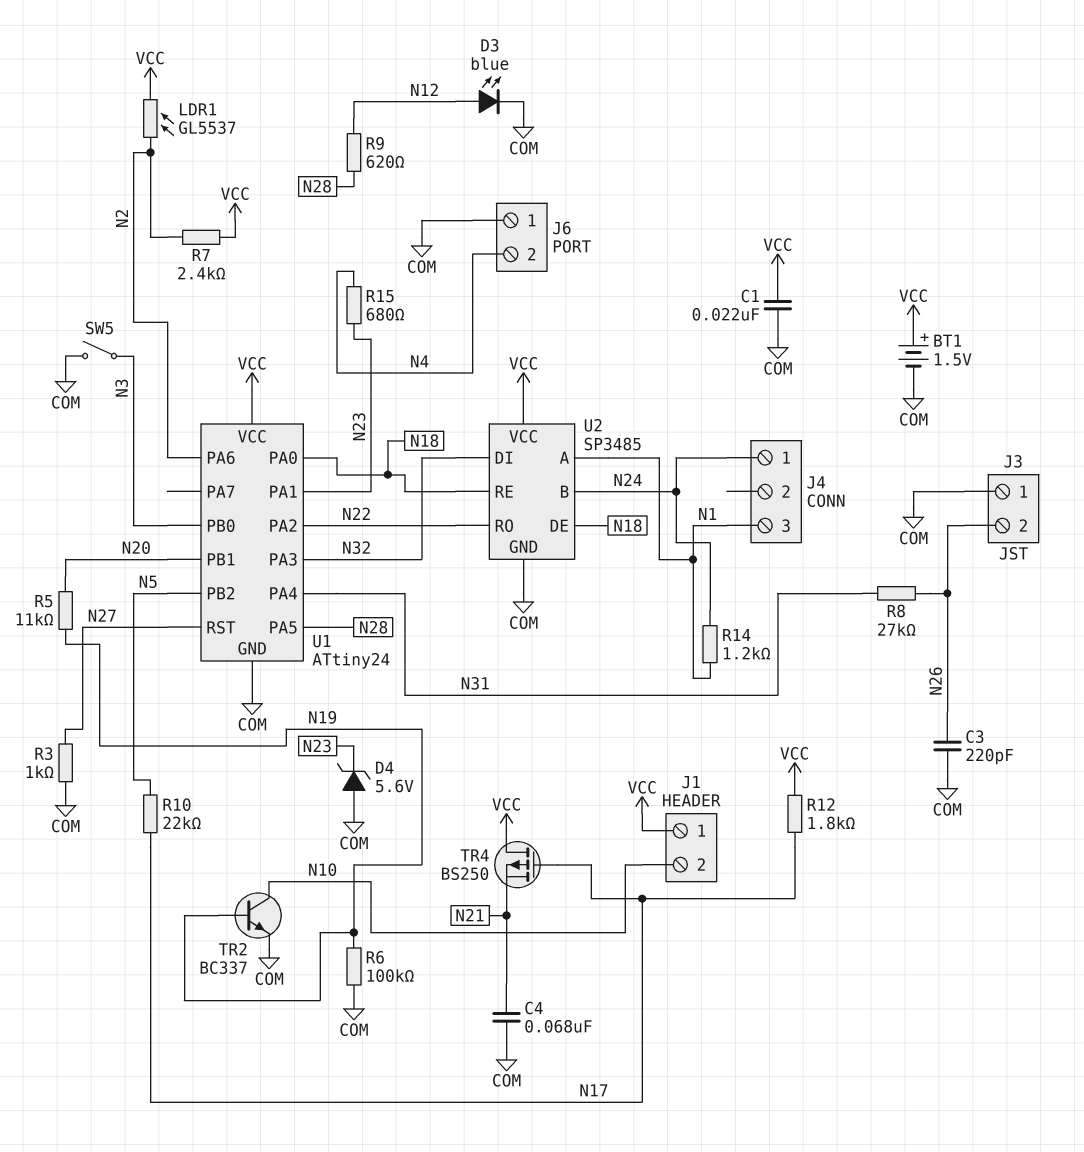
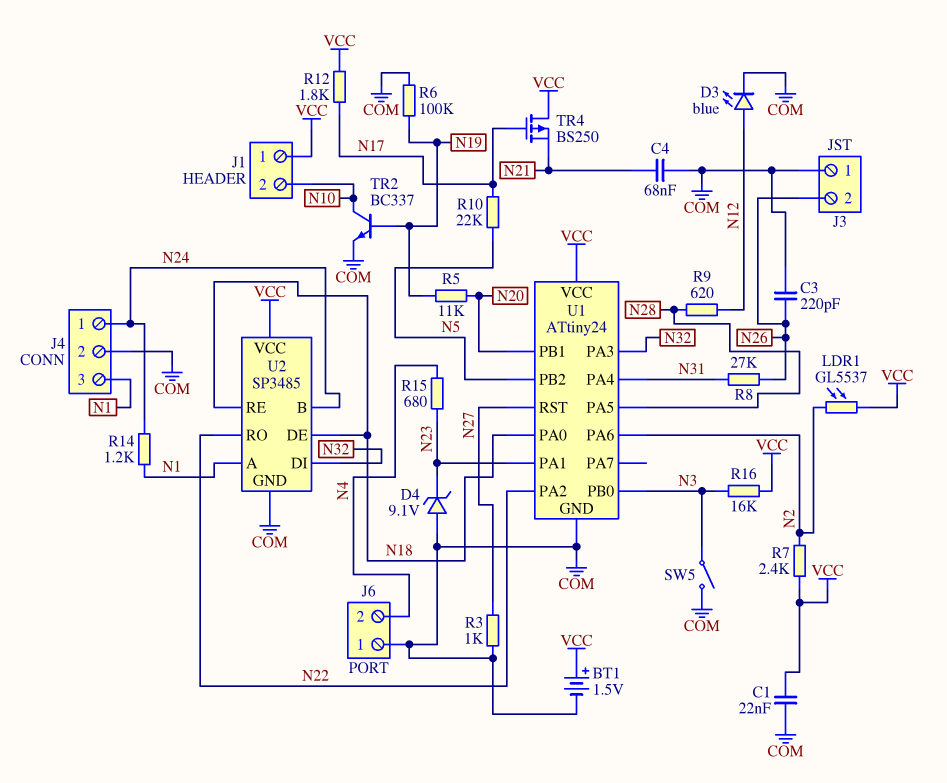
D4: zener 5.6V (A COM, K N23) -> zener 9.1V (A COM, K N23)
J4 pin 2: none -> COM
R16: none -> 16k (N3, VCC)

